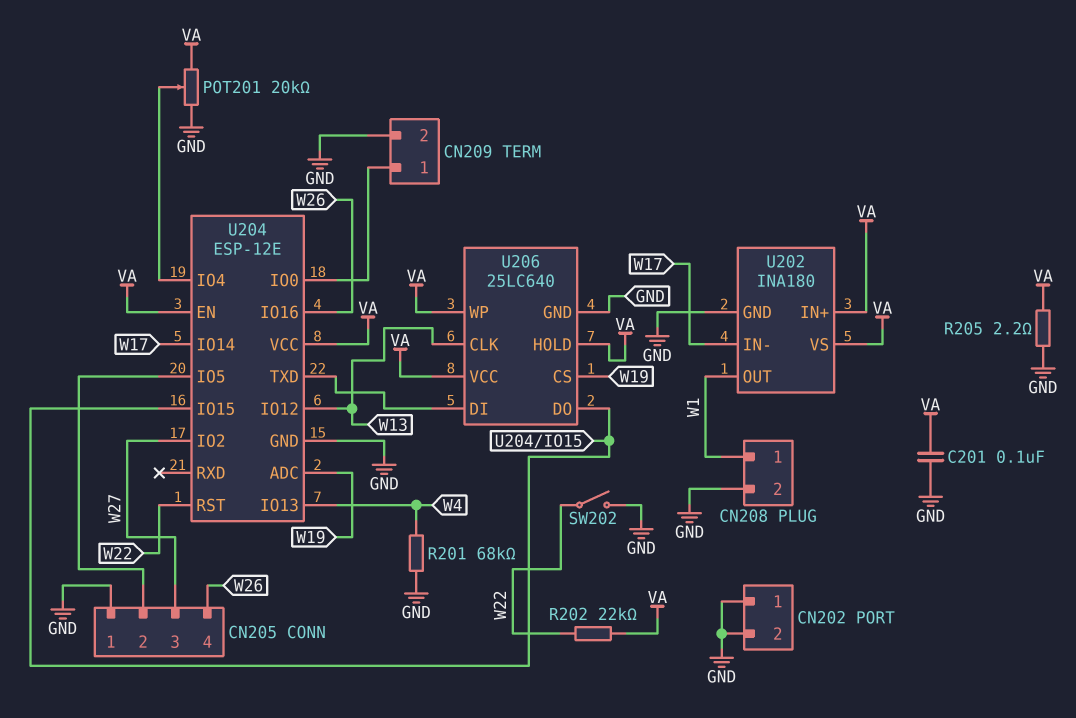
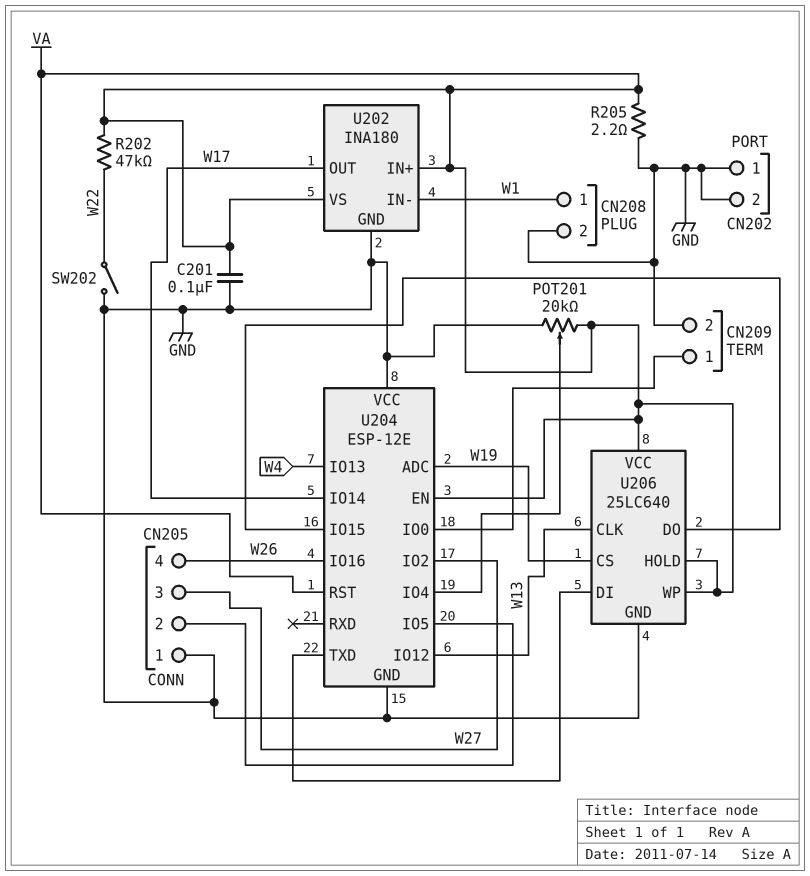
R201: 68k (GND, W4) -> none
R202: 22k (VA, W22) -> 47k (VA, W22)
U202 pin IN-: W17 -> W1
U202 pin OUT: W1 -> W17
U204 pin RST: W22 -> VA
U204 pin VCC: VA -> GND

